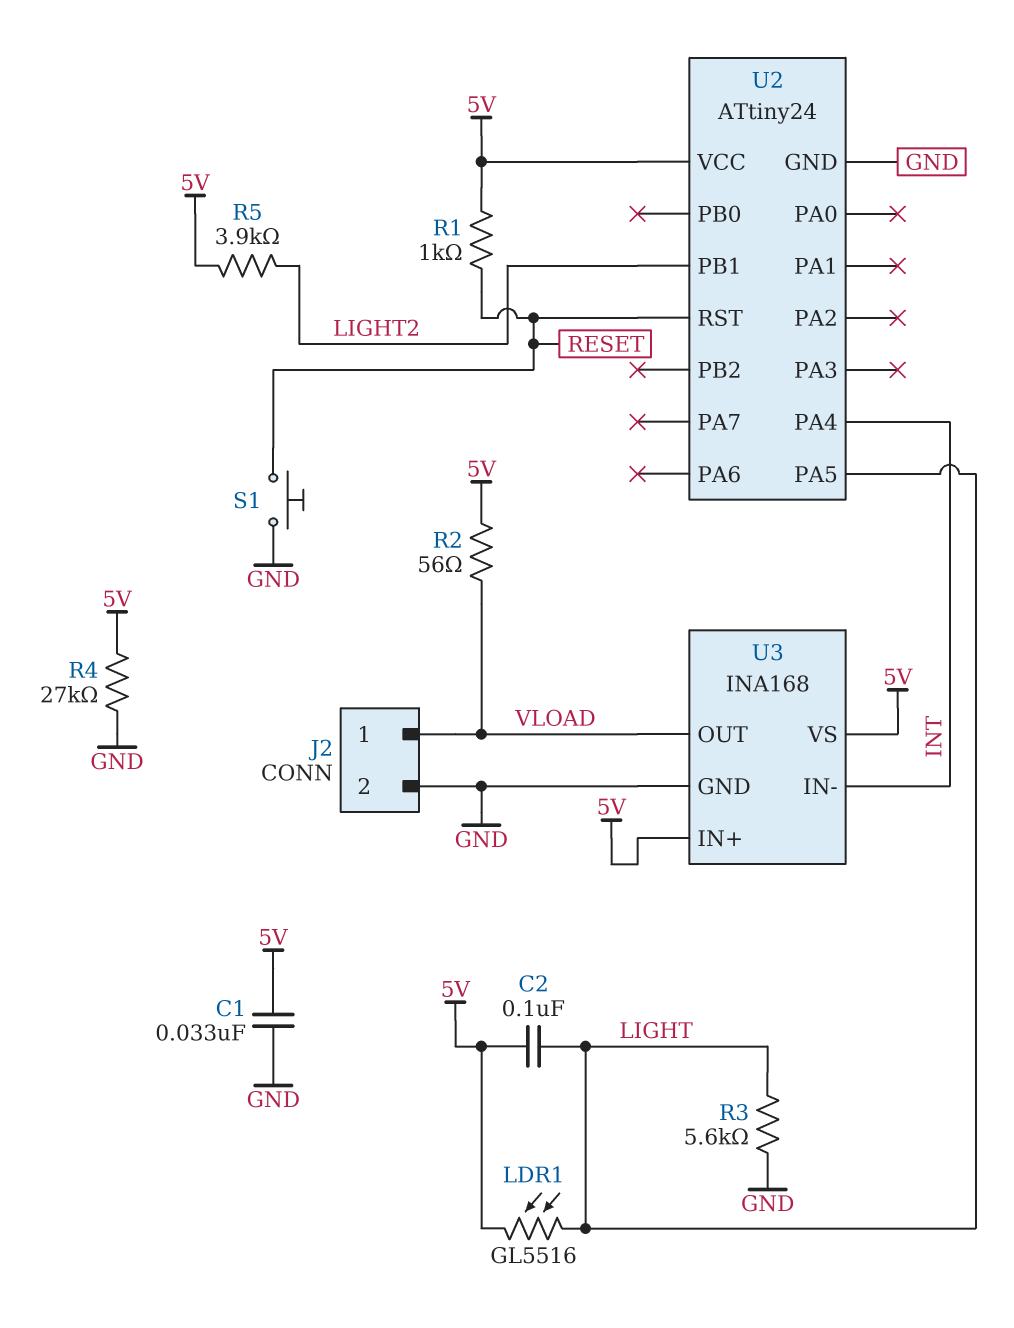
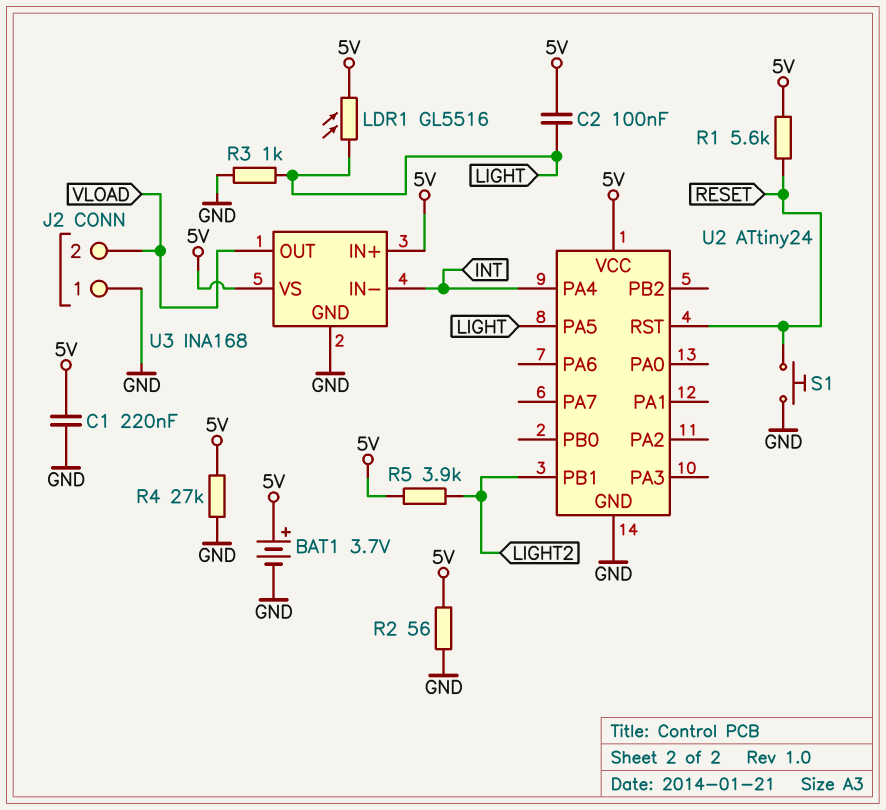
BAT1: none -> 3.7V (plus 5V, minus GND)
C1: 33nF (5V, GND) -> 220nF (5V, GND)
J2 pin 1: VLOAD -> GND
J2 pin 2: GND -> VLOAD
R1: 1k (5V, RESET) -> 5.6k (5V, RESET)
R2: 56 (5V, VLOAD) -> 56 (5V, GND)
R3: 5.6k (GND, LIGHT) -> 1k (GND, LIGHT)

